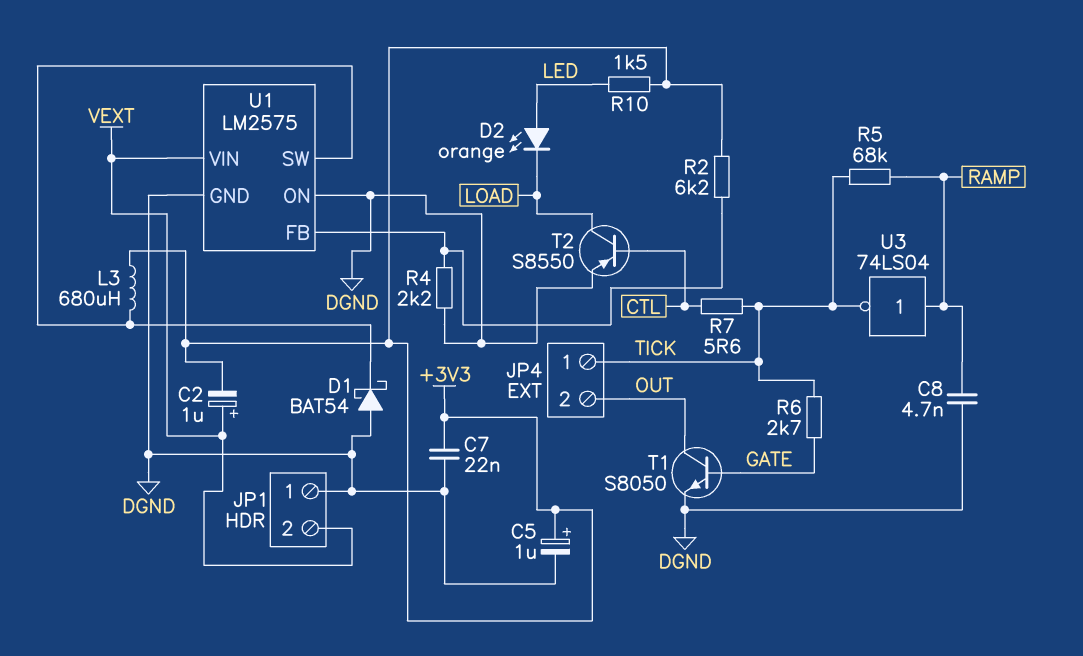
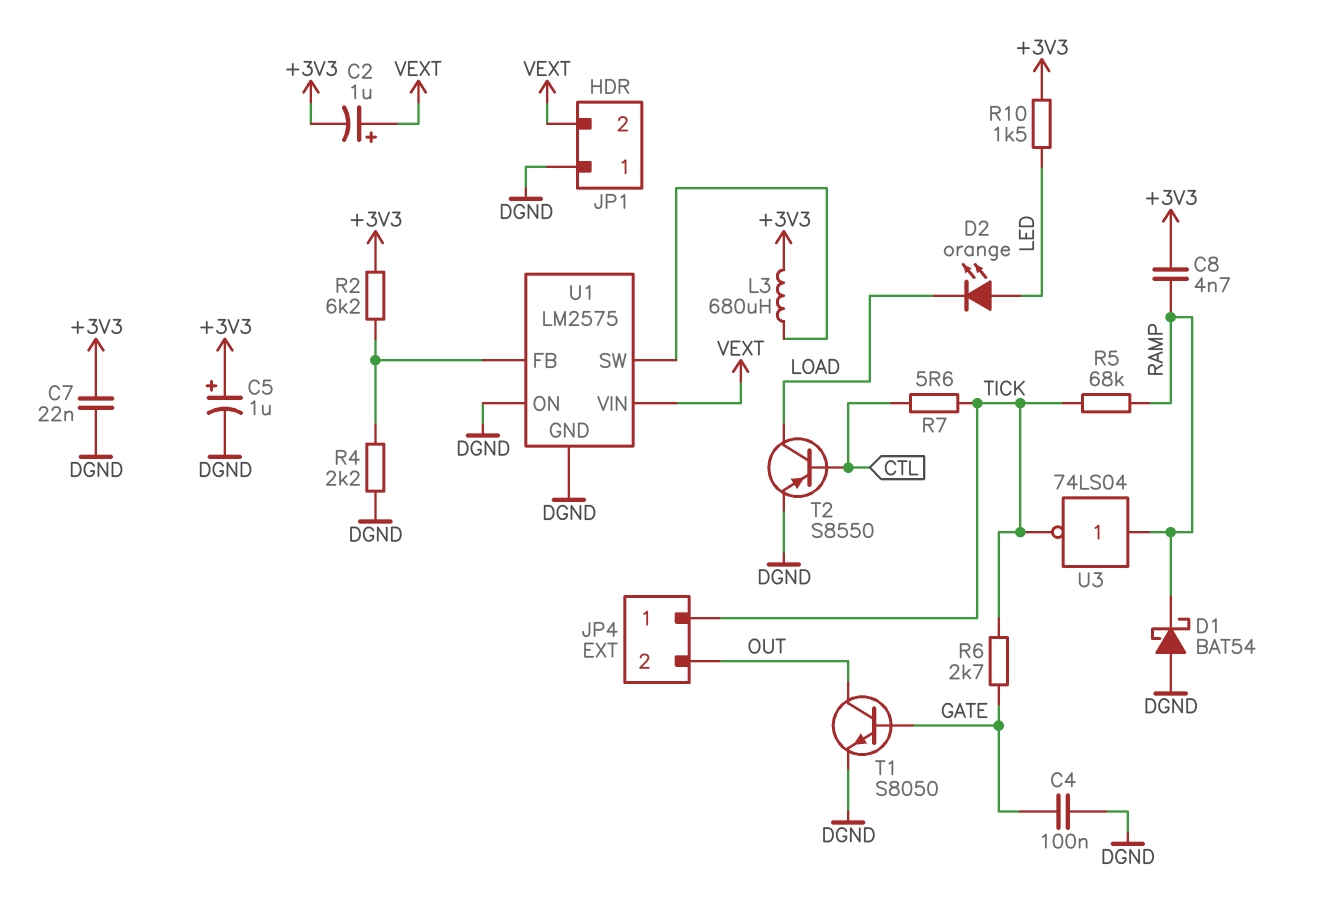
C4: none -> 100nF (DGND, GATE)
C8: 4.7nF (DGND, RAMP) -> 4.7nF (+3V3, RAMP)
D1: schottky BAT54 (A DGND, K U1/SW) -> schottky BAT54 (A DGND, K RAMP)

